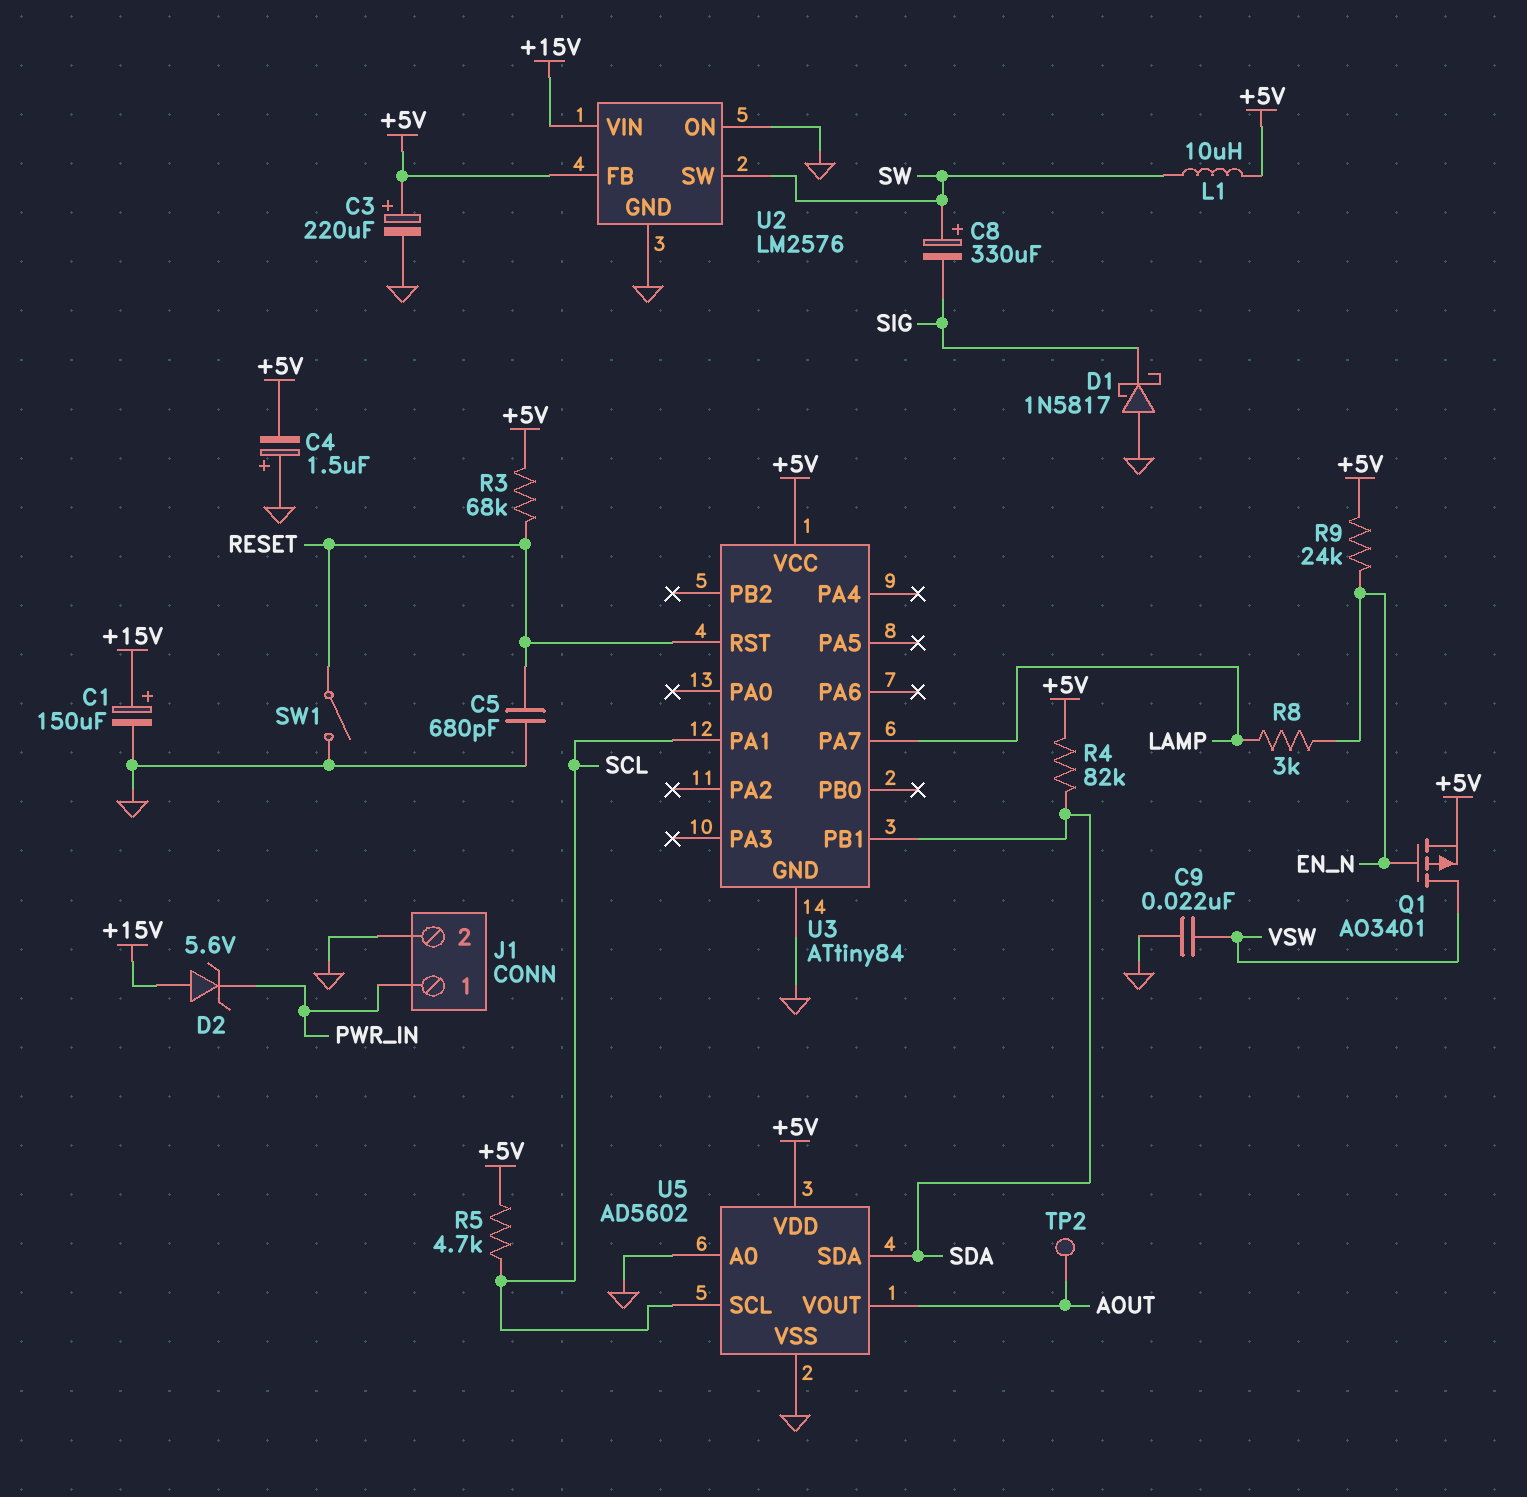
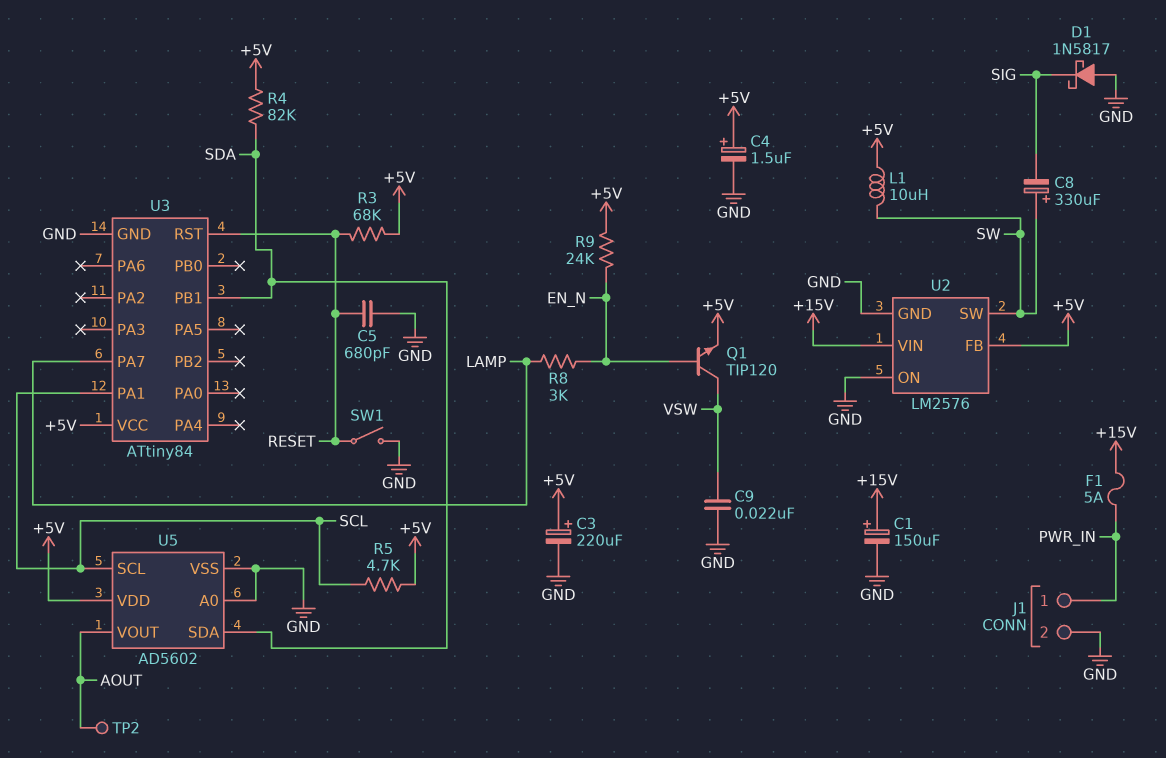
C4: 1.5uF (plus GND, minus +5V) -> 1.5uF (plus +5V, minus GND)
D2: zener 5.6V (A +15V, K PWR_IN) -> none
F1: none -> 5A (+15V, PWR_IN)
Q1: PMOS AO3401 (G EN_N, D VSW, S +5V) -> NPN TIP120 (B EN_N, C VSW, E +5V)

